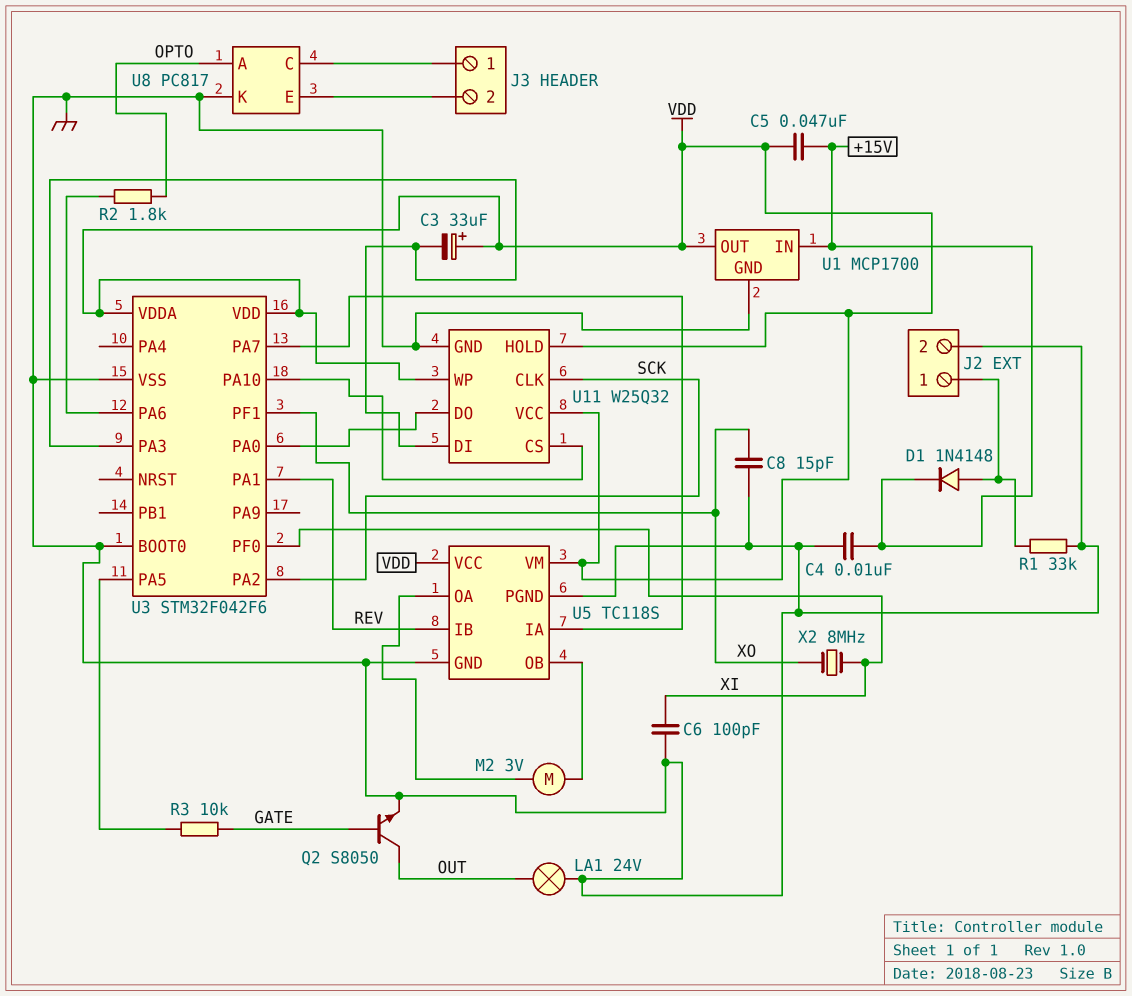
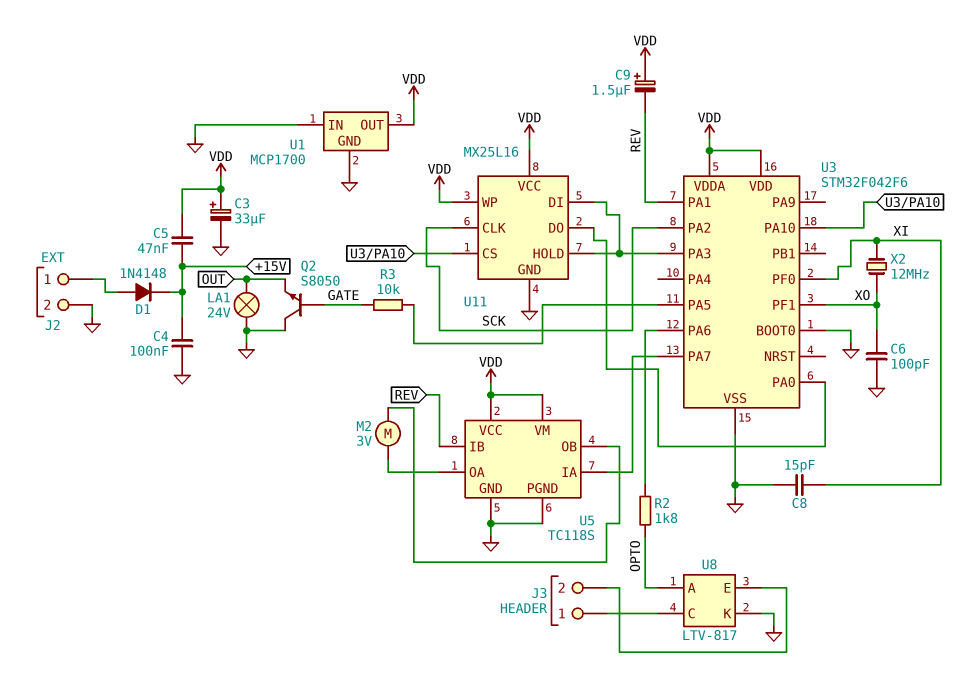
C3: 33uF (plus VDD, minus U3/PA3) -> 33uF (plus VDD, minus GND)
C4: 10nF (+15V, GND) -> 100nF (+15V, GND)
C6: 100pF (GND, XI) -> 100pF (GND, XO)
C8: 15pF (GND, XO) -> 15pF (GND, XI)
C9: none -> 1.5uF (plus VDD, minus REV)
Q2: NPN S8050 (B GATE, C OUT, E GND) -> NPN S8050 (B GATE, C GND, E OUT)
R1: 33k (GND, J2/1) -> none
U1 pin IN: +15V -> GND
U8: PC817 -> LTV-817
U11: W25Q32 -> MX25L16
U11 pin HOLD: VDD -> U3/PA3
X2: 8MHz (XI, XO) -> 12MHz (XI, XO)

